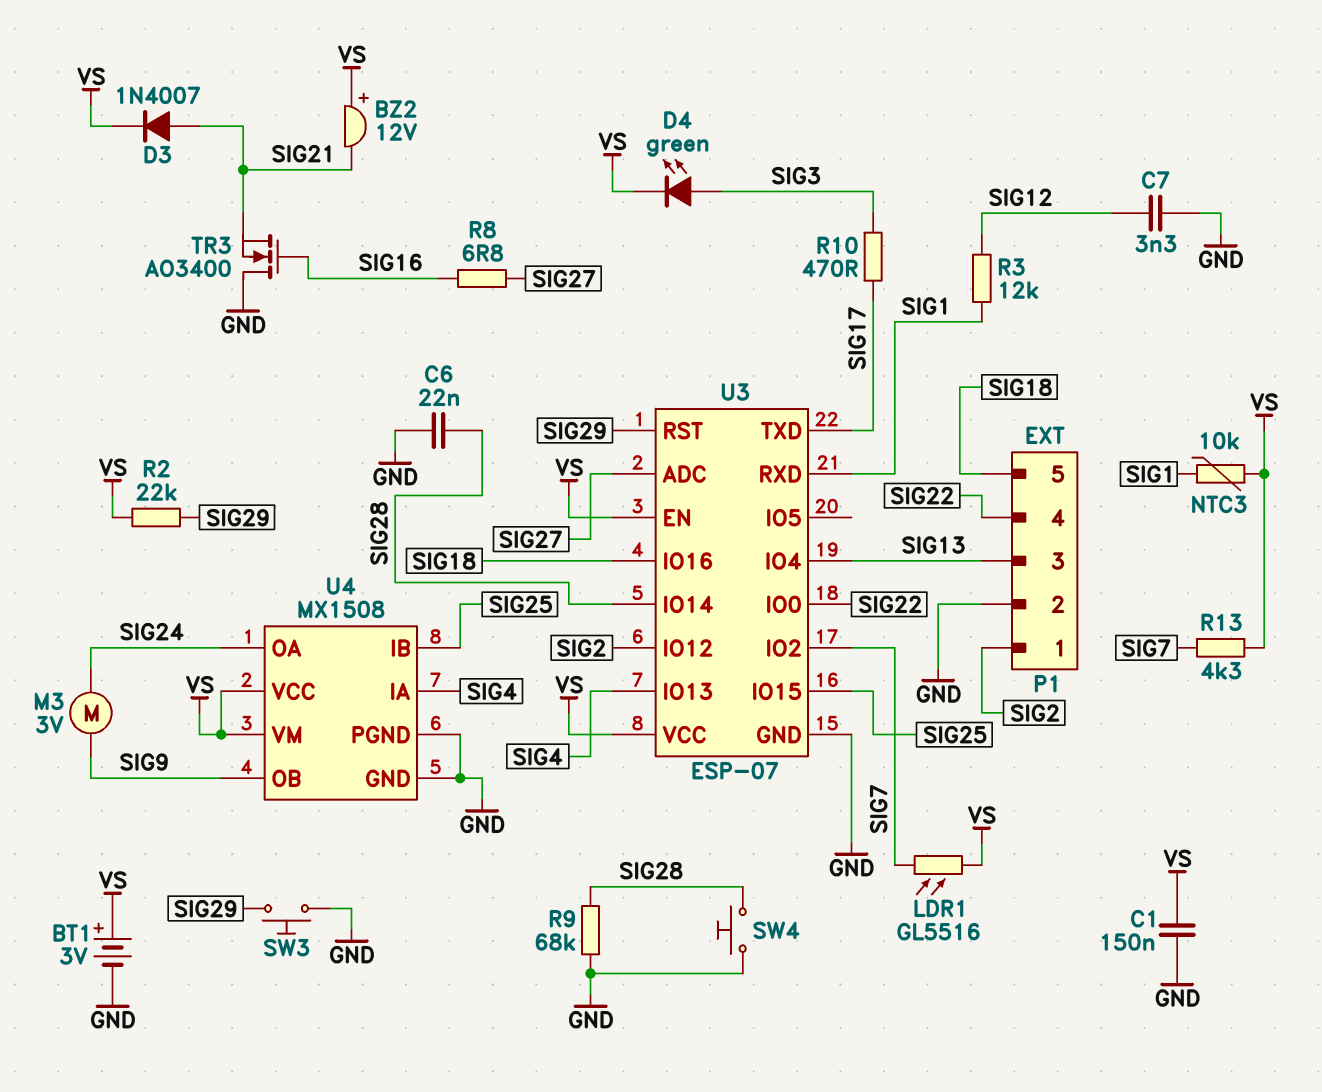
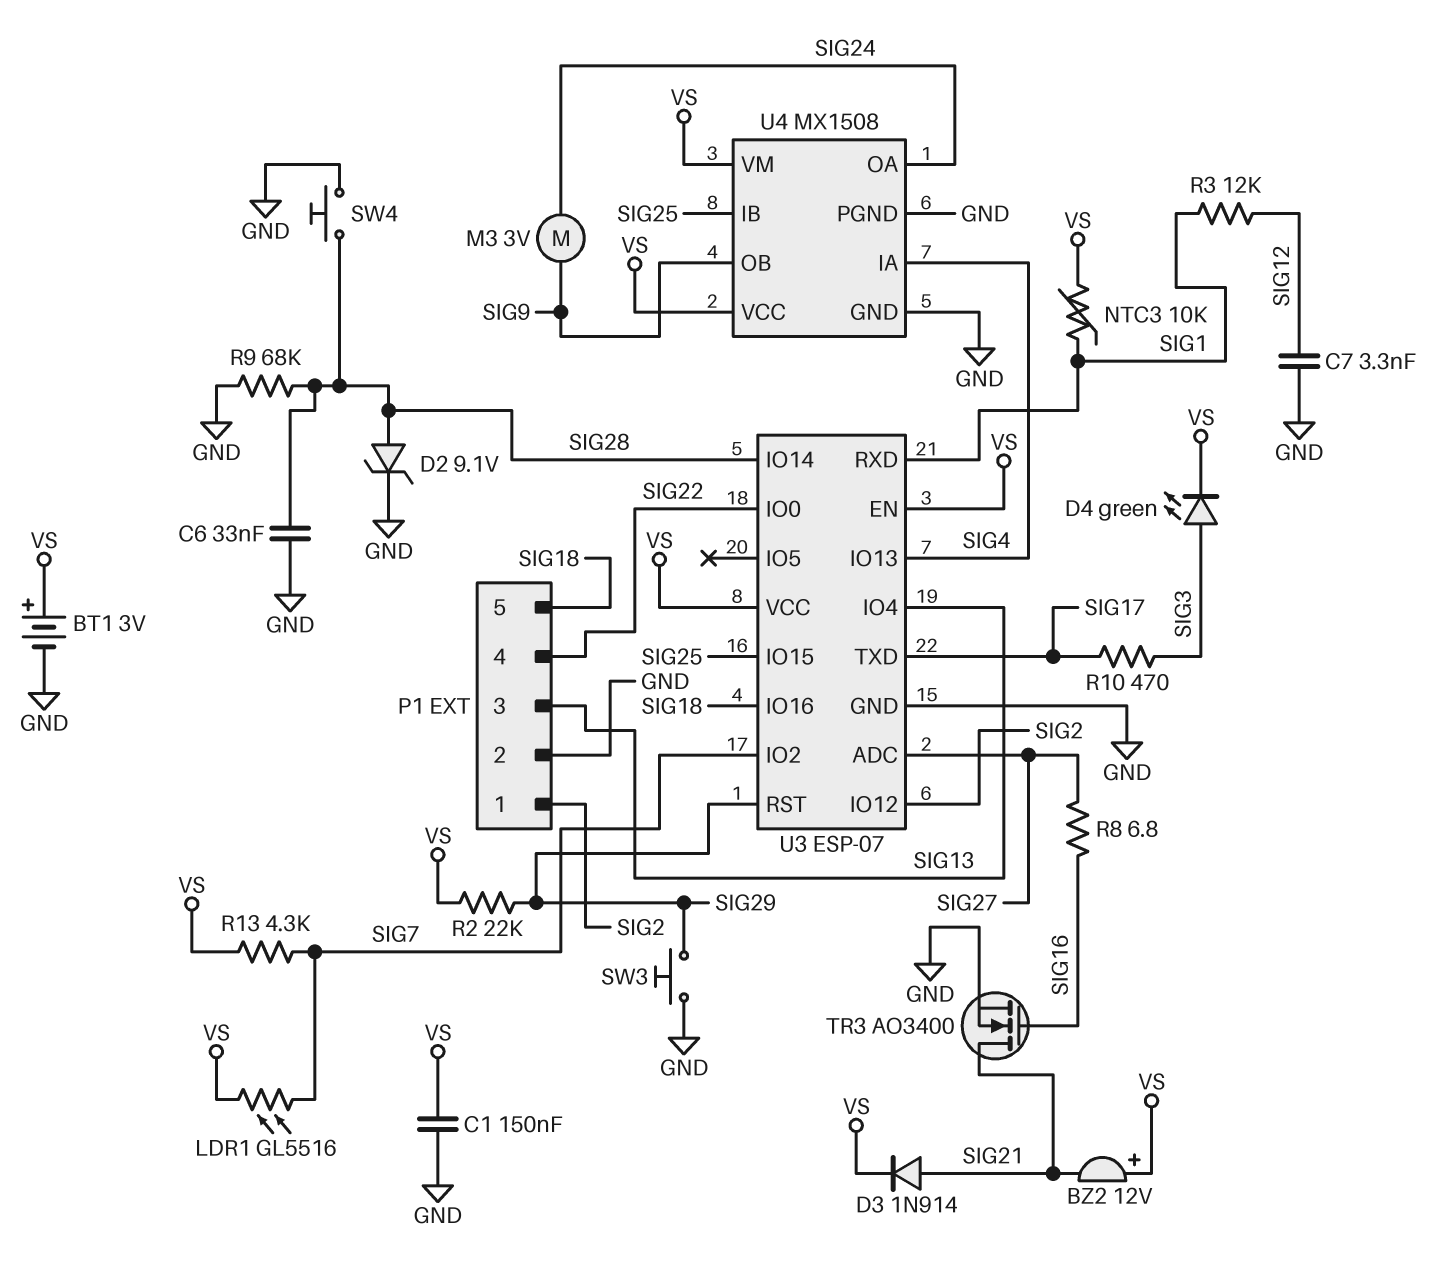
C6: 22nF (GND, SIG28) -> 33nF (GND, SIG28)
D2: none -> zener 9.1V (A SIG28, K GND)
D3: diode 1N4007 (A SIG21, K VS) -> diode 1N914 (A SIG21, K VS)
TR3: NMOS AO3400 (G SIG16, D GND, S SIG21) -> NMOS AO3400 (G SIG16, D SIG21, S GND)

